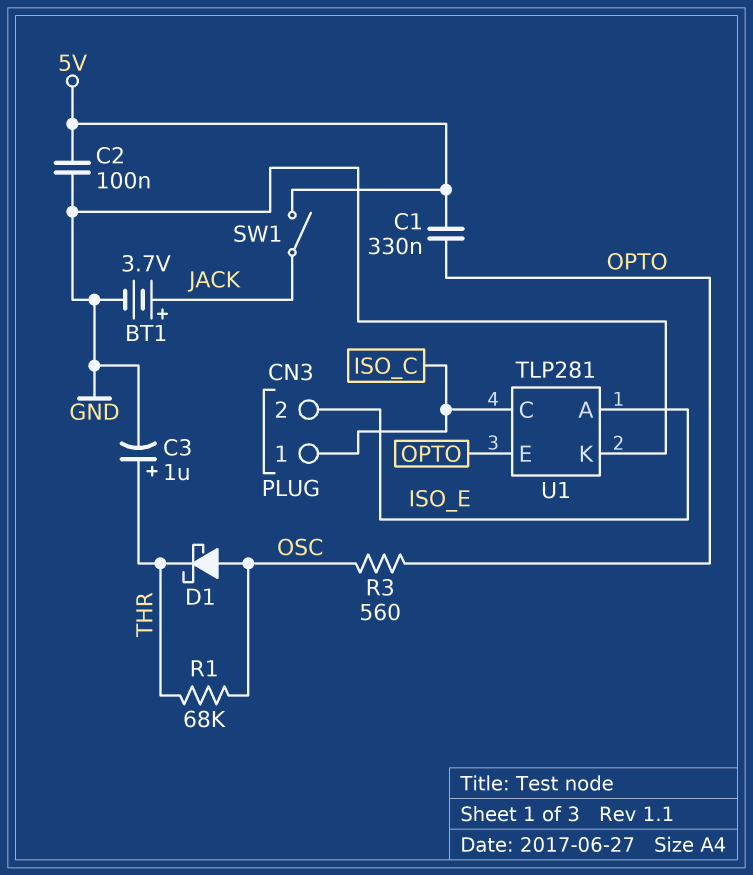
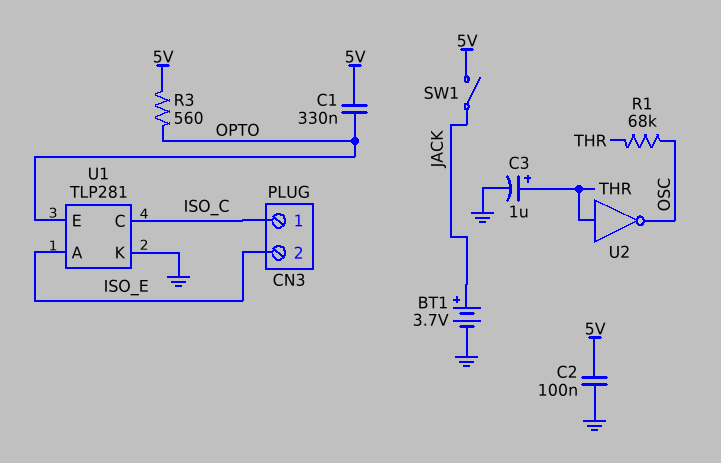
D1: schottky (A OSC, K THR) -> none
R3: 560 (OPTO, OSC) -> 560 (5V, OPTO)
U2: none -> NOT (in THR, out OSC)

